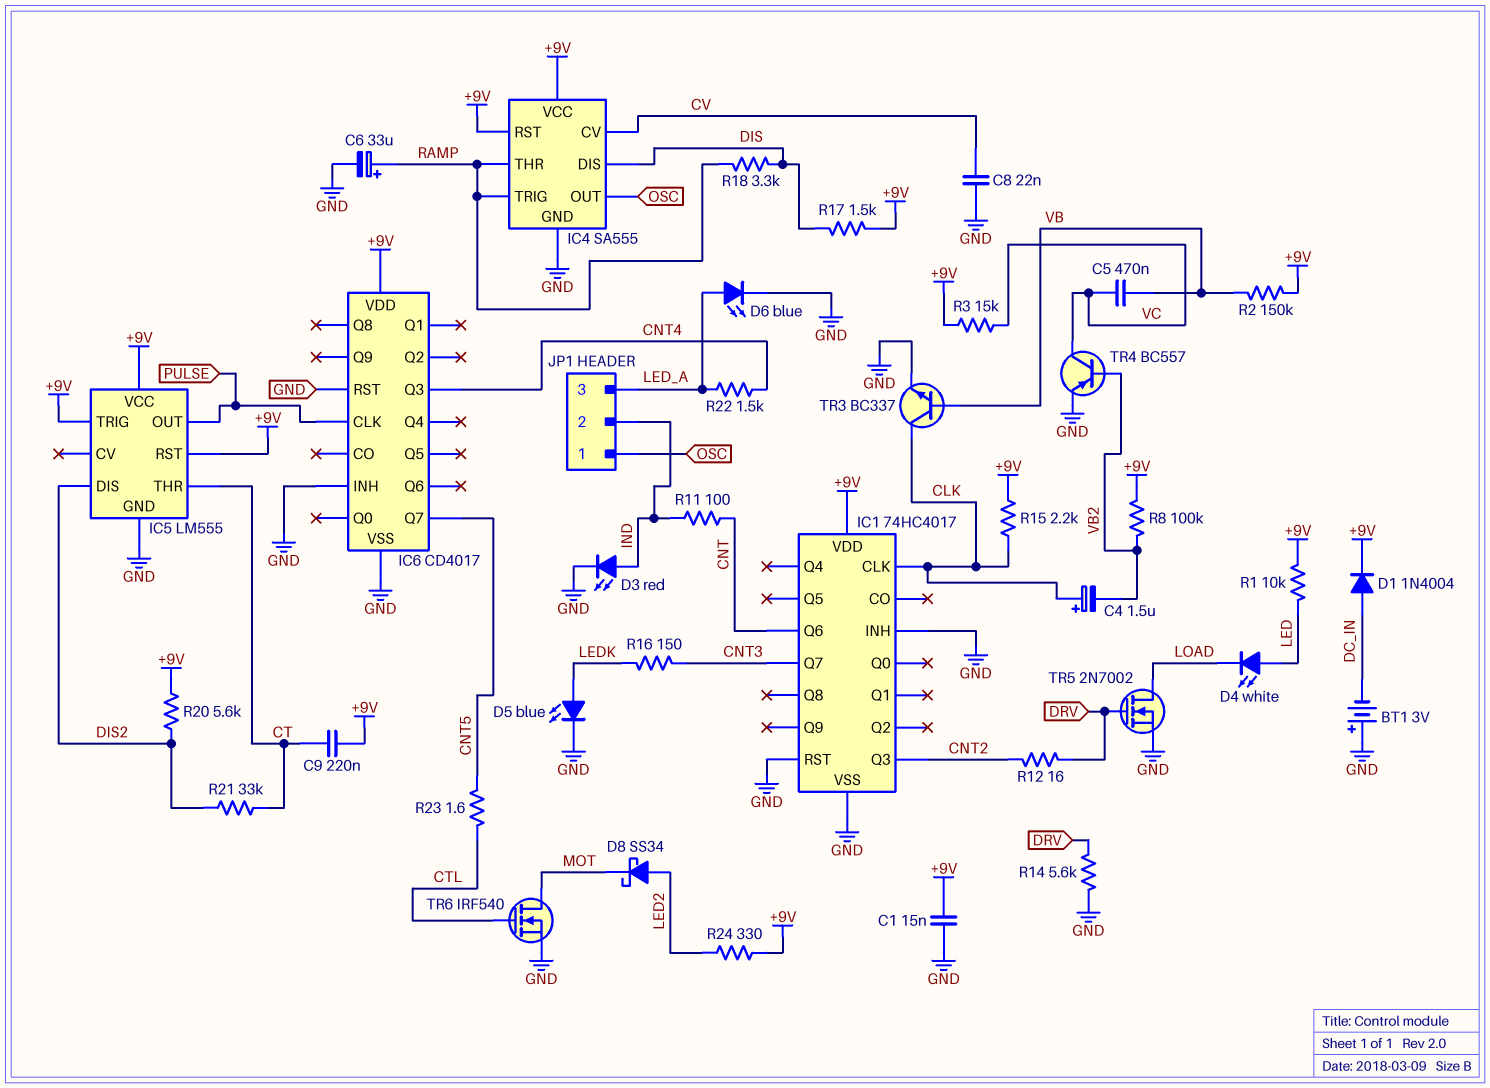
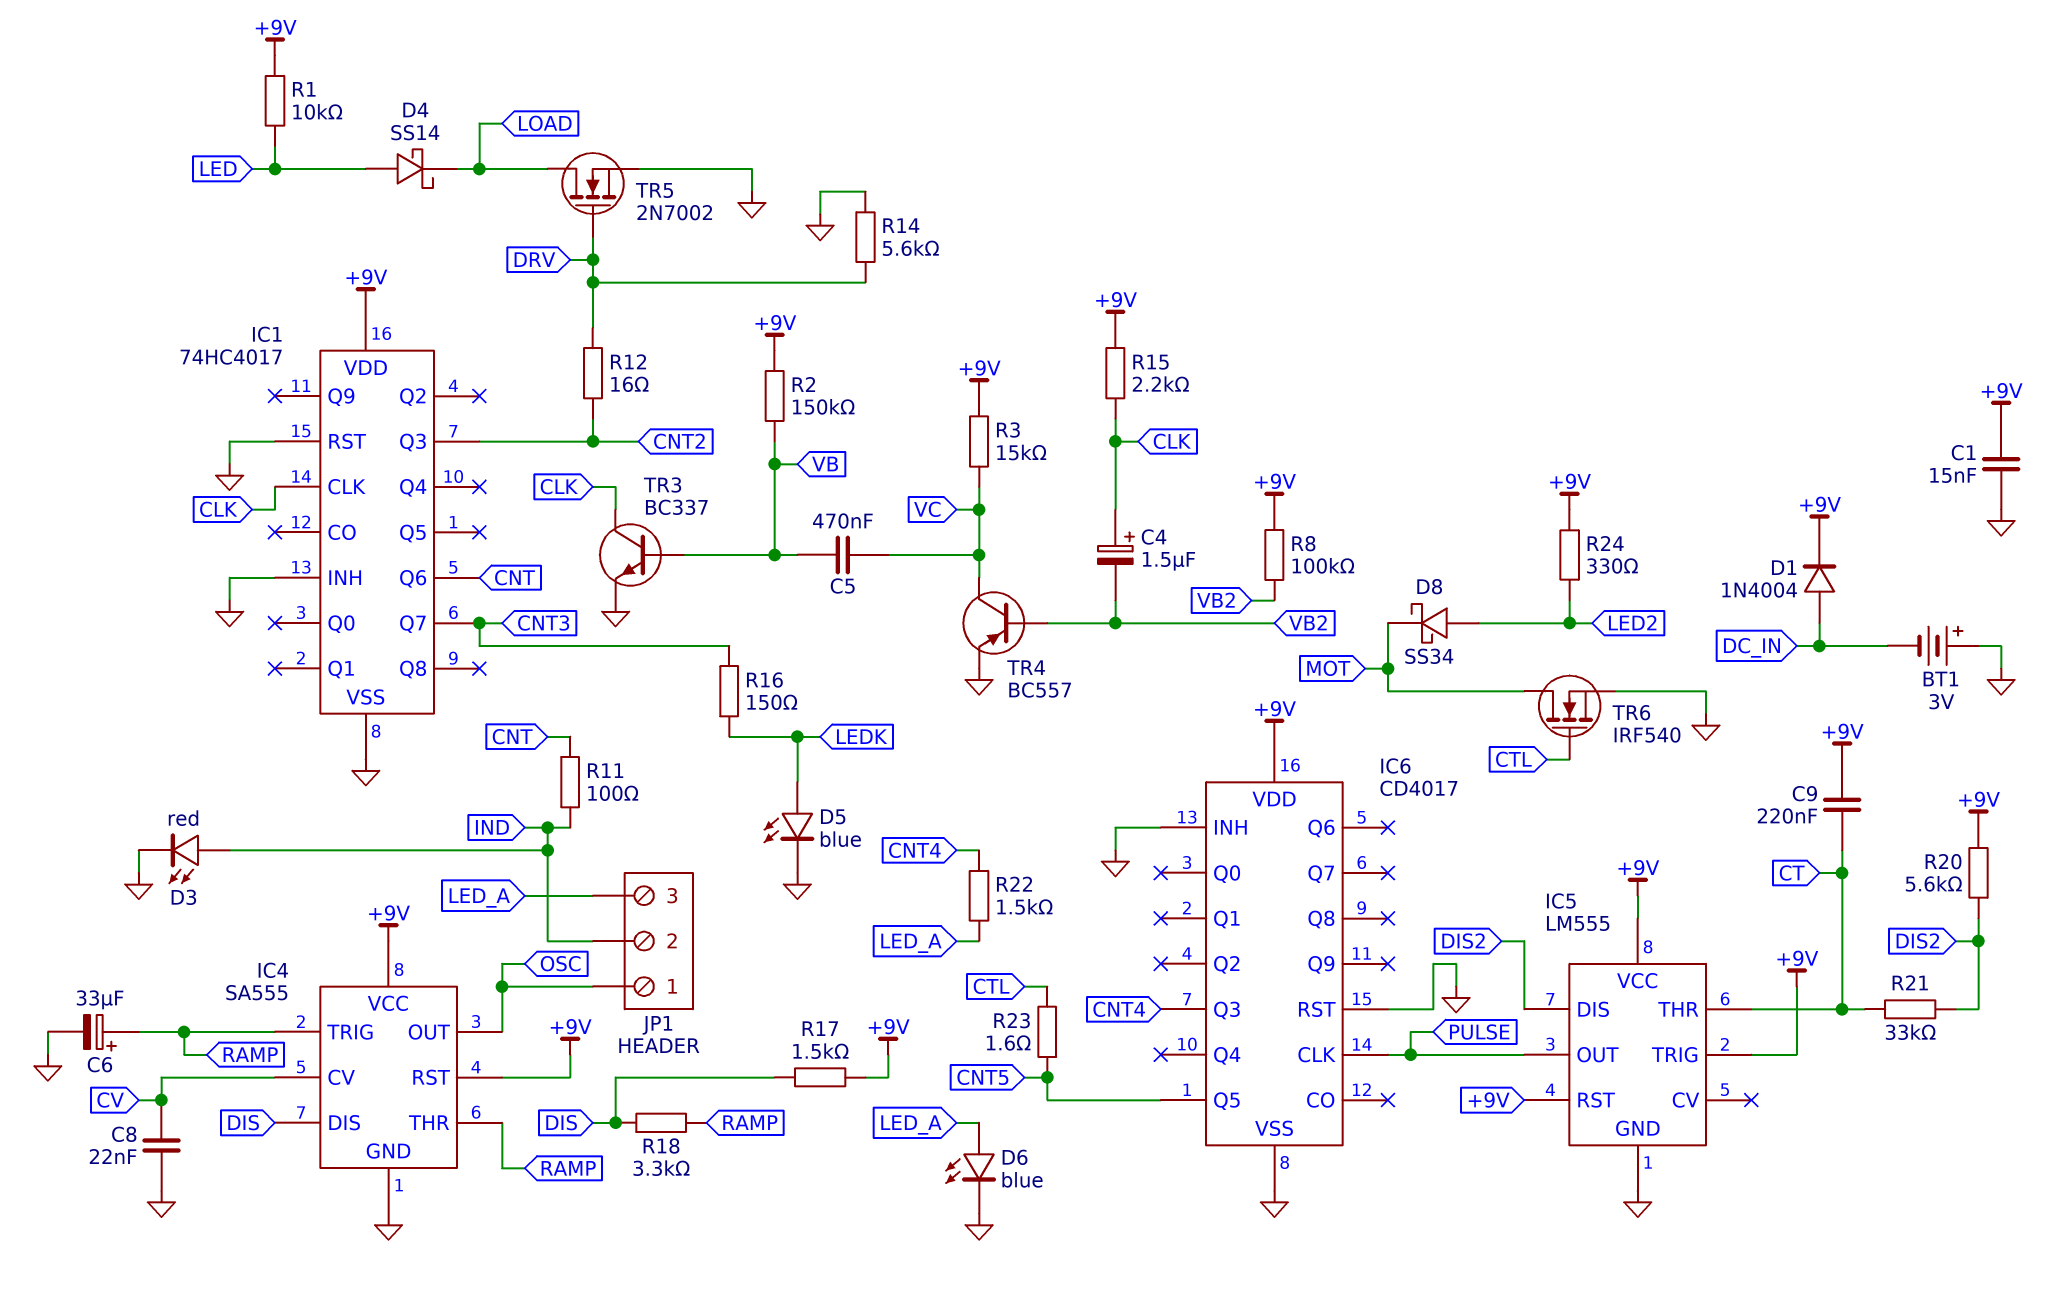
D4: LED white (A LED, K LOAD) -> schottky SS14 (A LED, K LOAD)
IC6 pin Q5: none -> CNT5
IC6 pin Q7: CNT5 -> none

